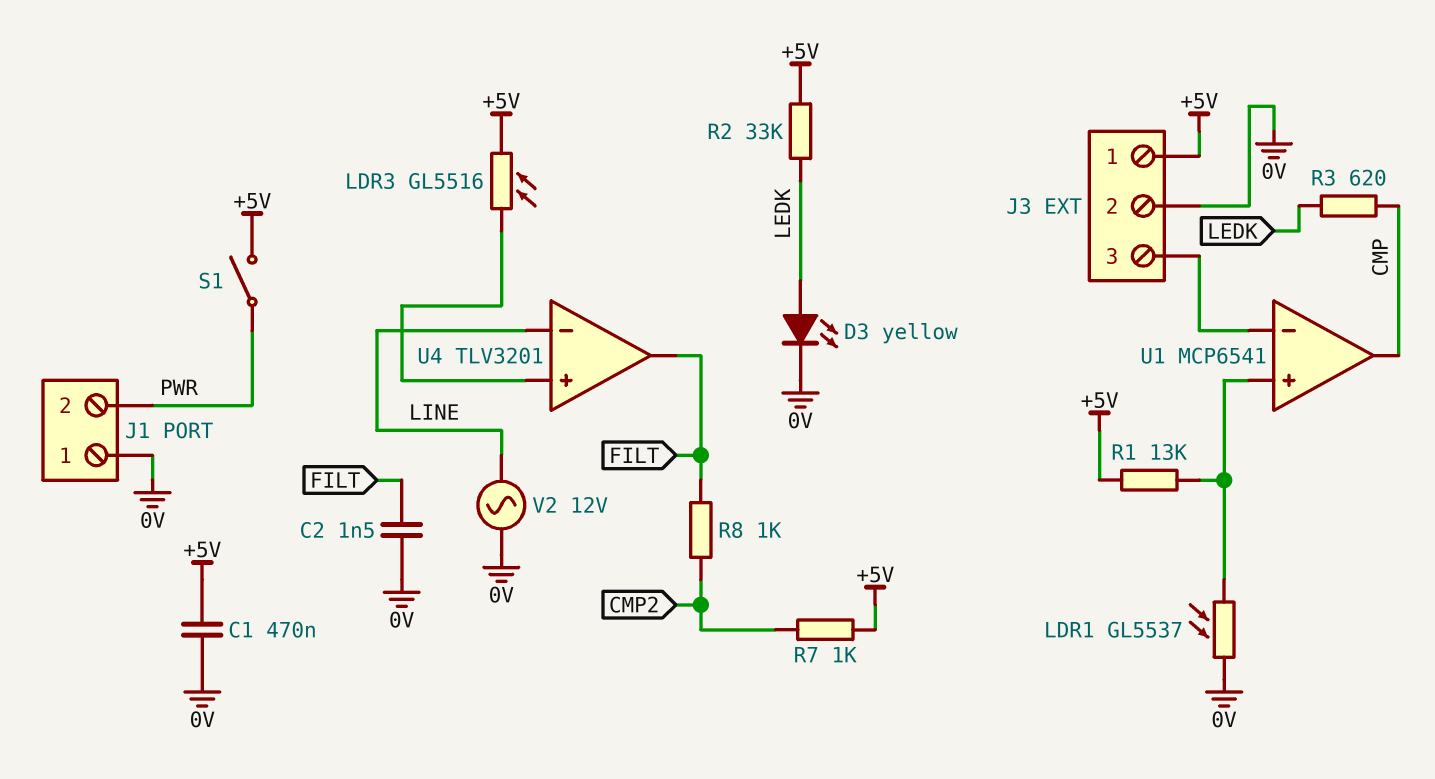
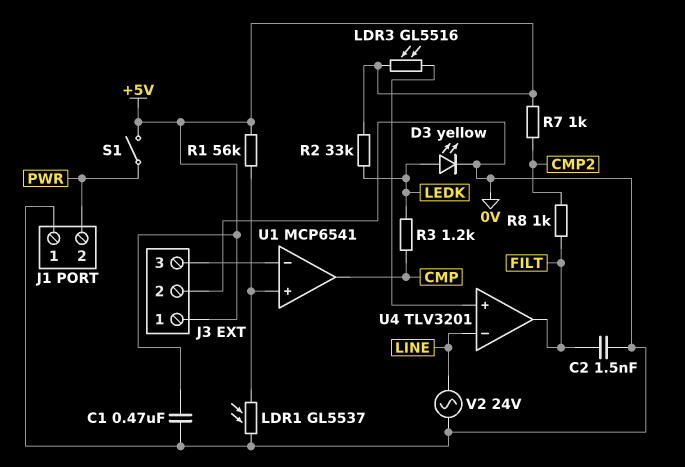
R1: 13k (+5V, U1/in+) -> 56k (+5V, U1/in+)
R3: 620 (CMP, LEDK) -> 1.2k (CMP, LEDK)
V2: AC 12V (0V, LINE) -> AC 24V (0V, LINE)

